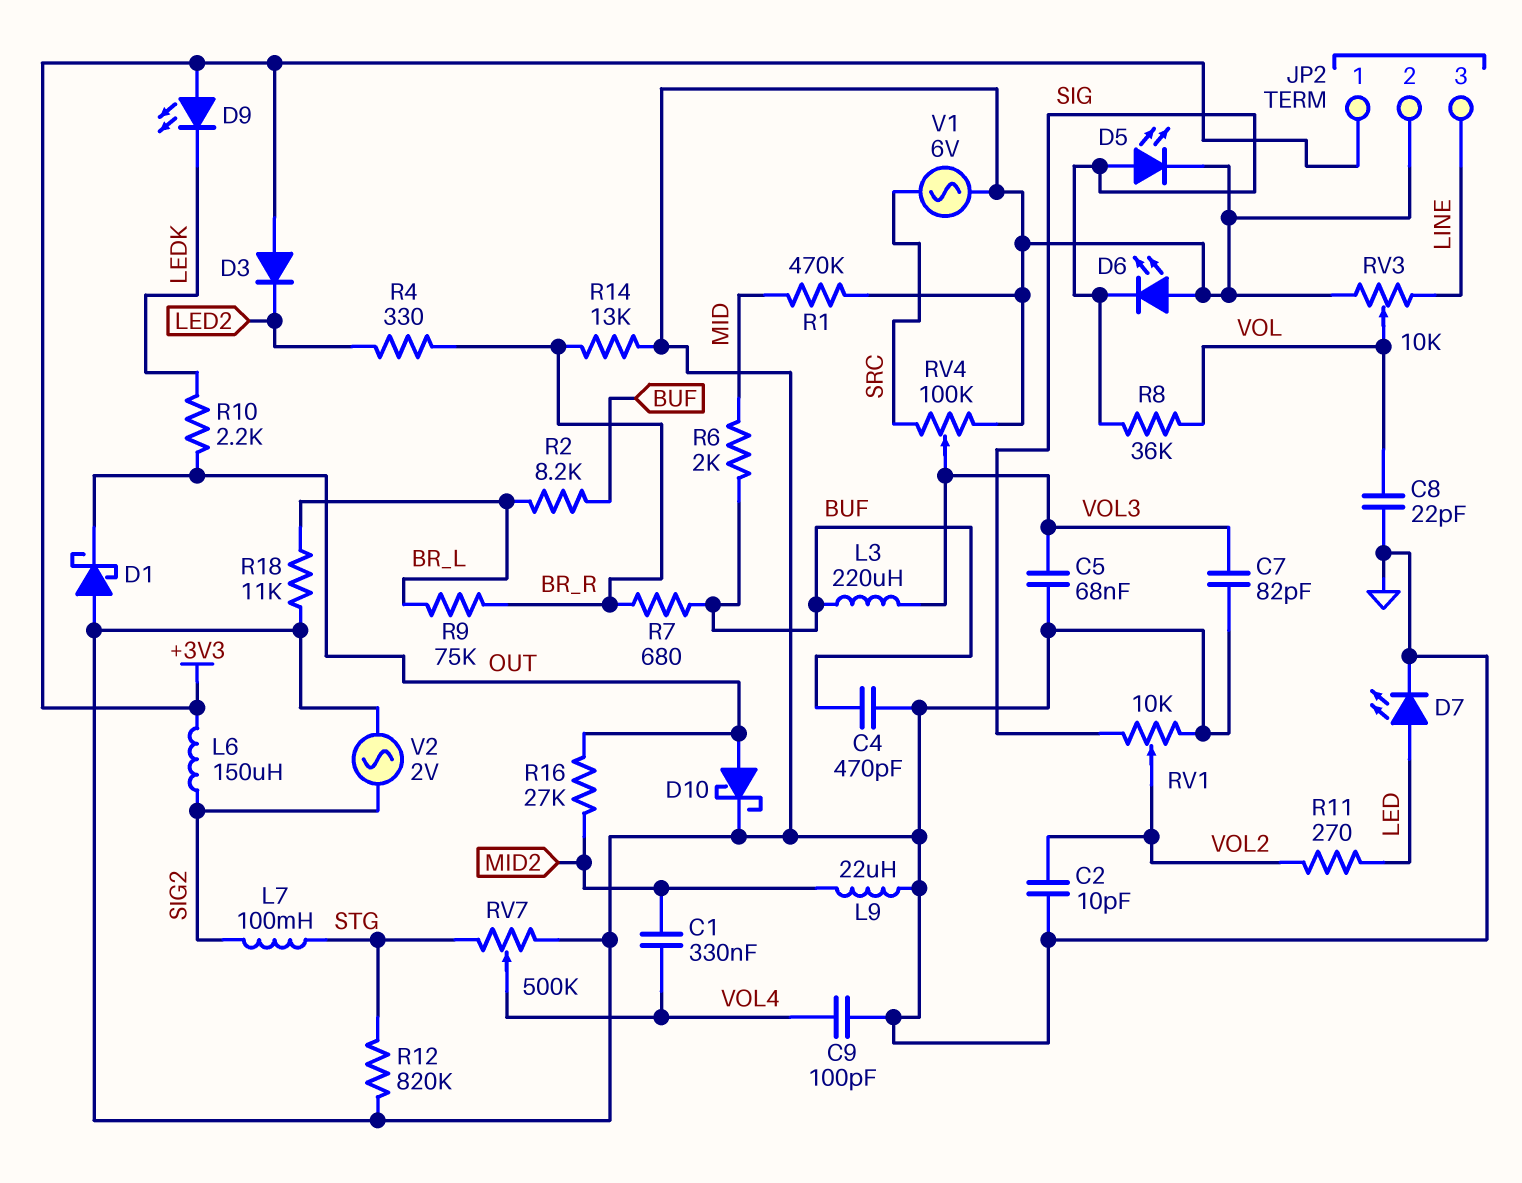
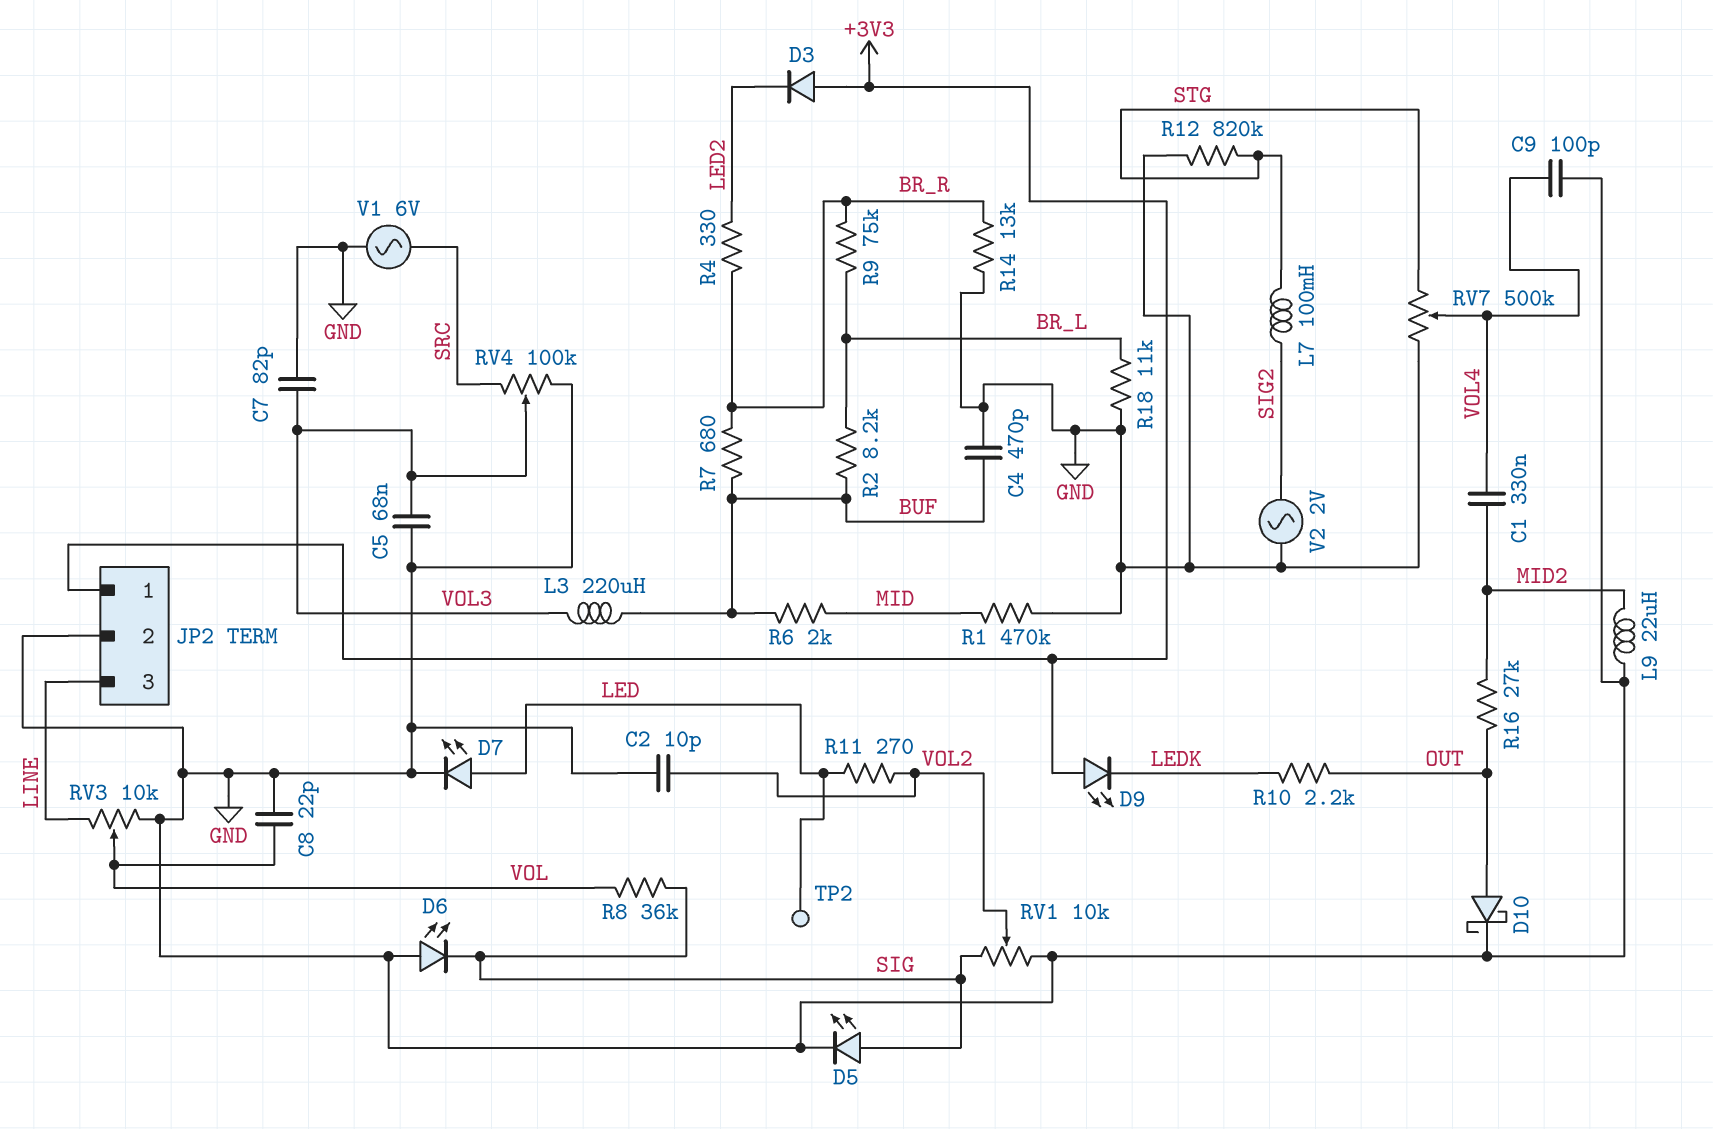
D1: schottky (A GND, K OUT) -> none
L6: 150uH (+3V3, SIG2) -> none
TP2: none -> test point (LED)

